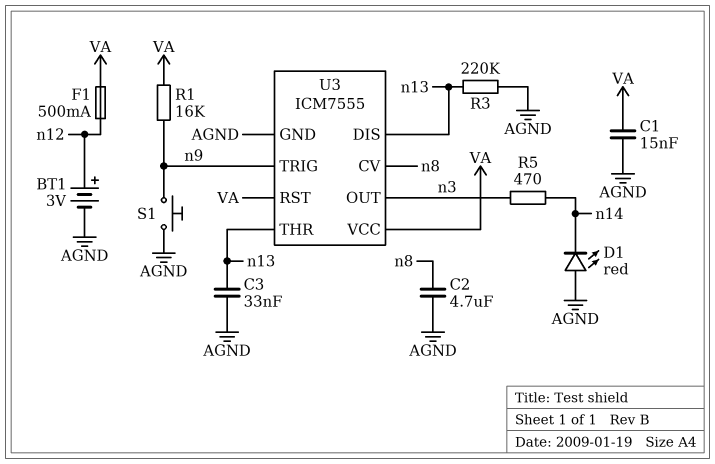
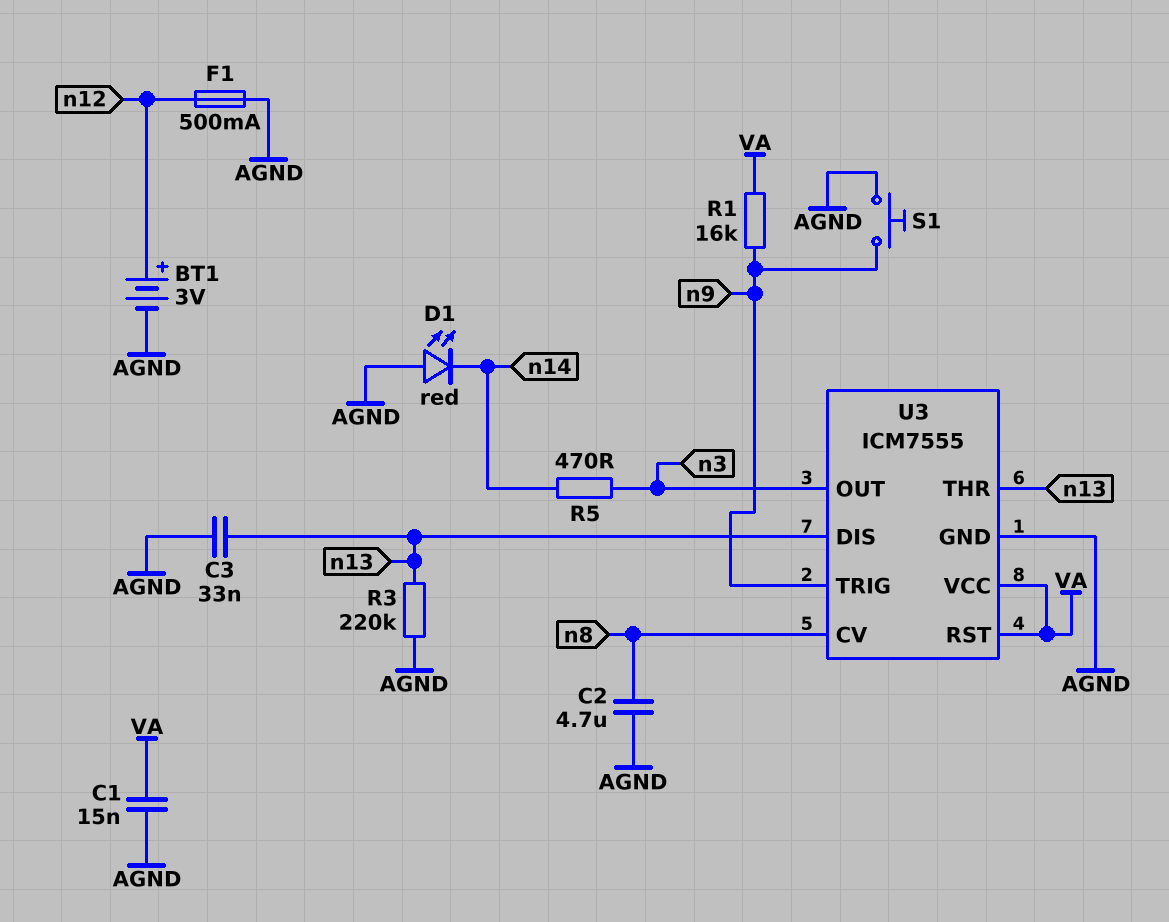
F1: 500mA (VA, n12) -> 500mA (AGND, n12)

